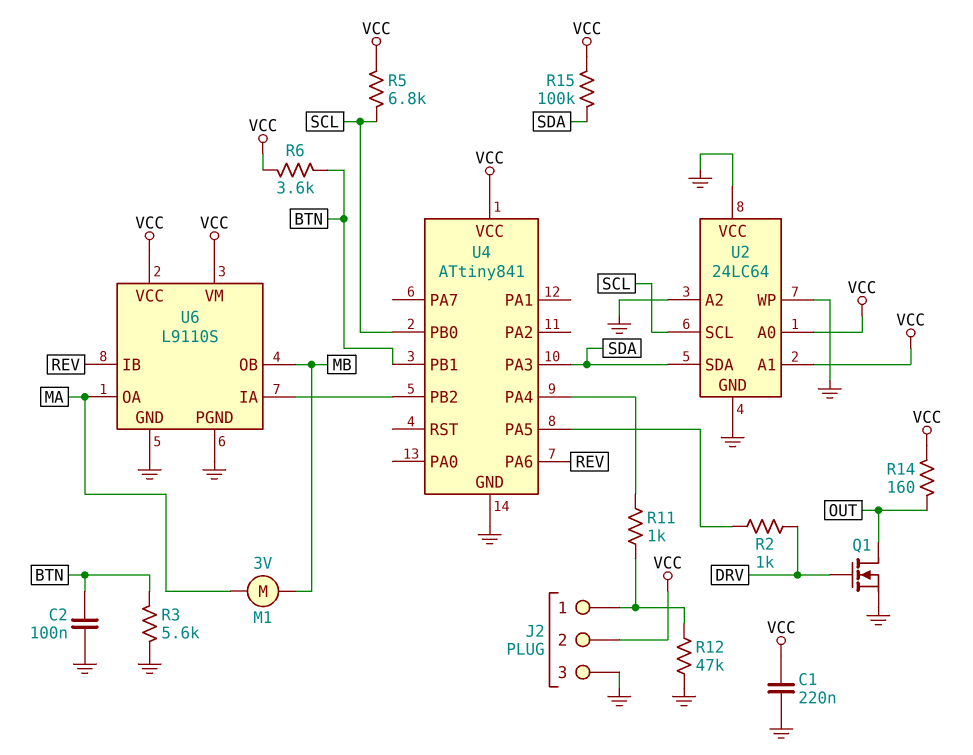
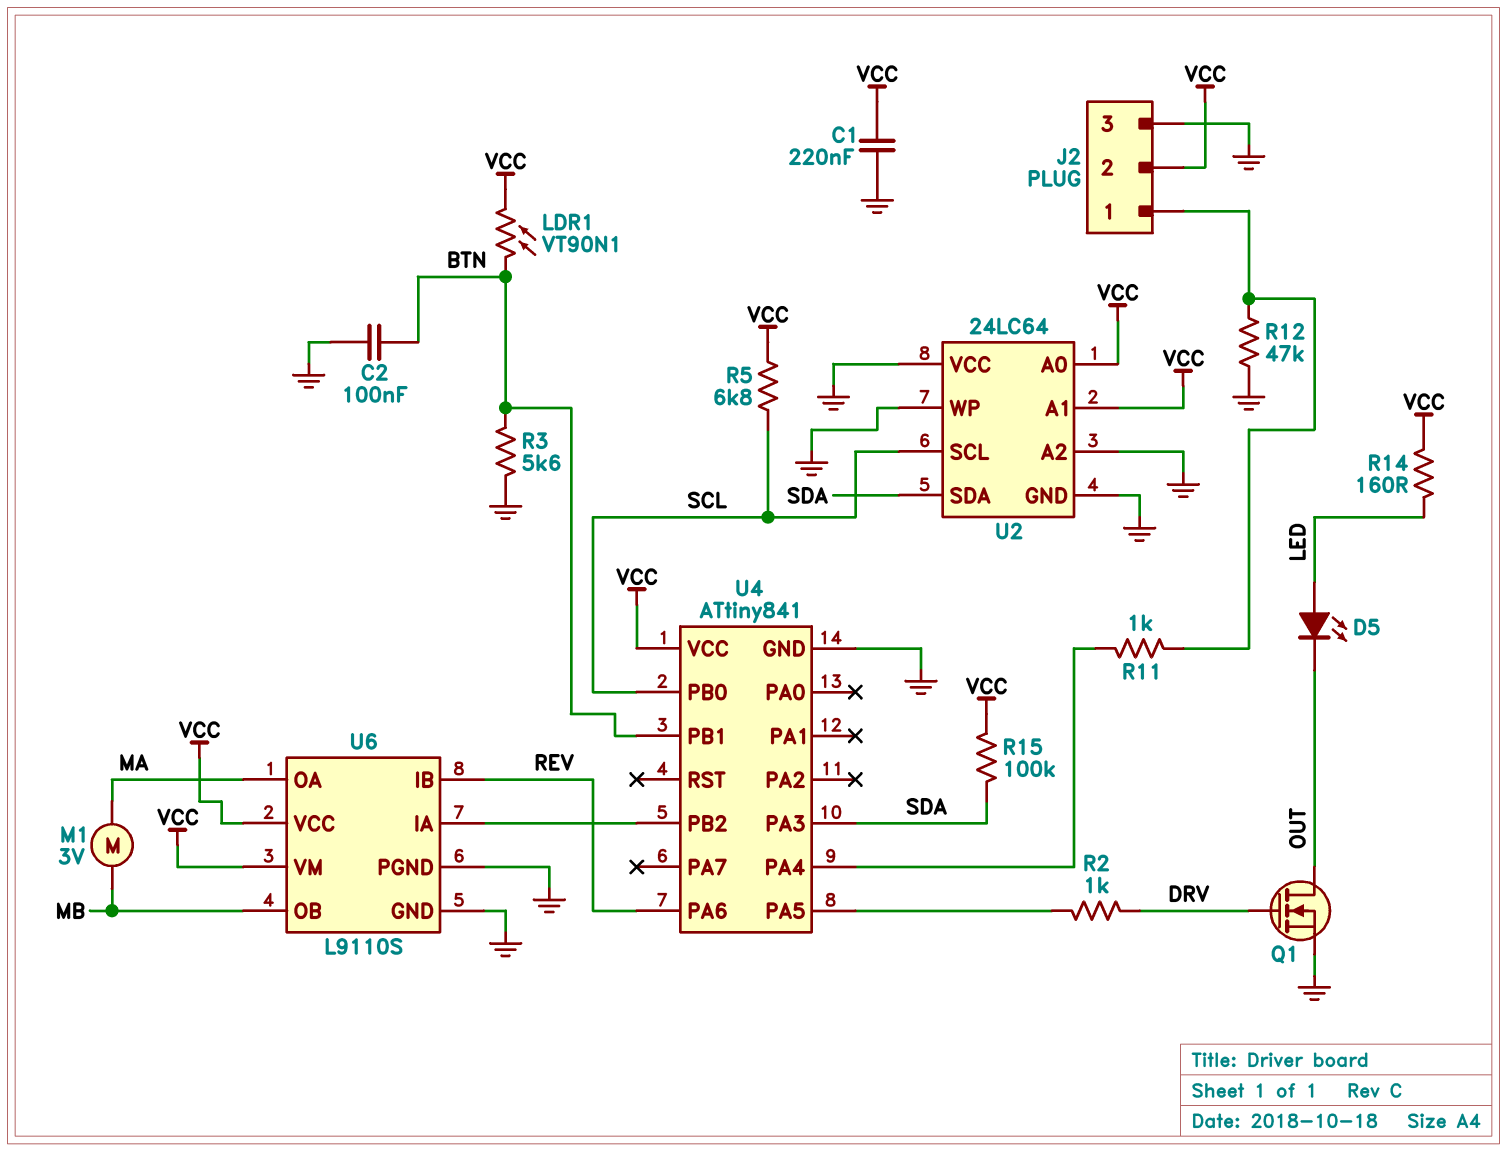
D5: none -> LED (A LED, K OUT)
LDR1: none -> VT90N1 (BTN, VCC)
R6: 3.6k (BTN, VCC) -> none
R14: 160 (OUT, VCC) -> 160 (LED, VCC)

